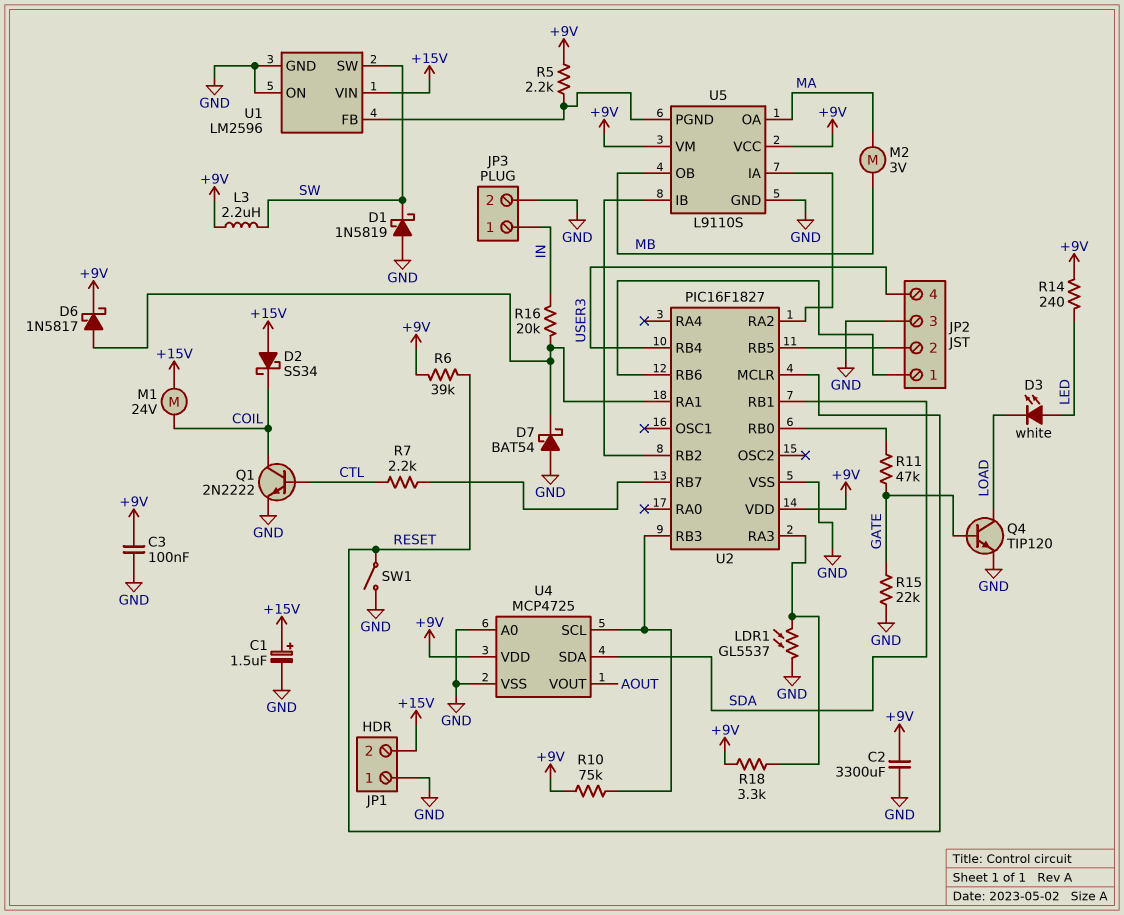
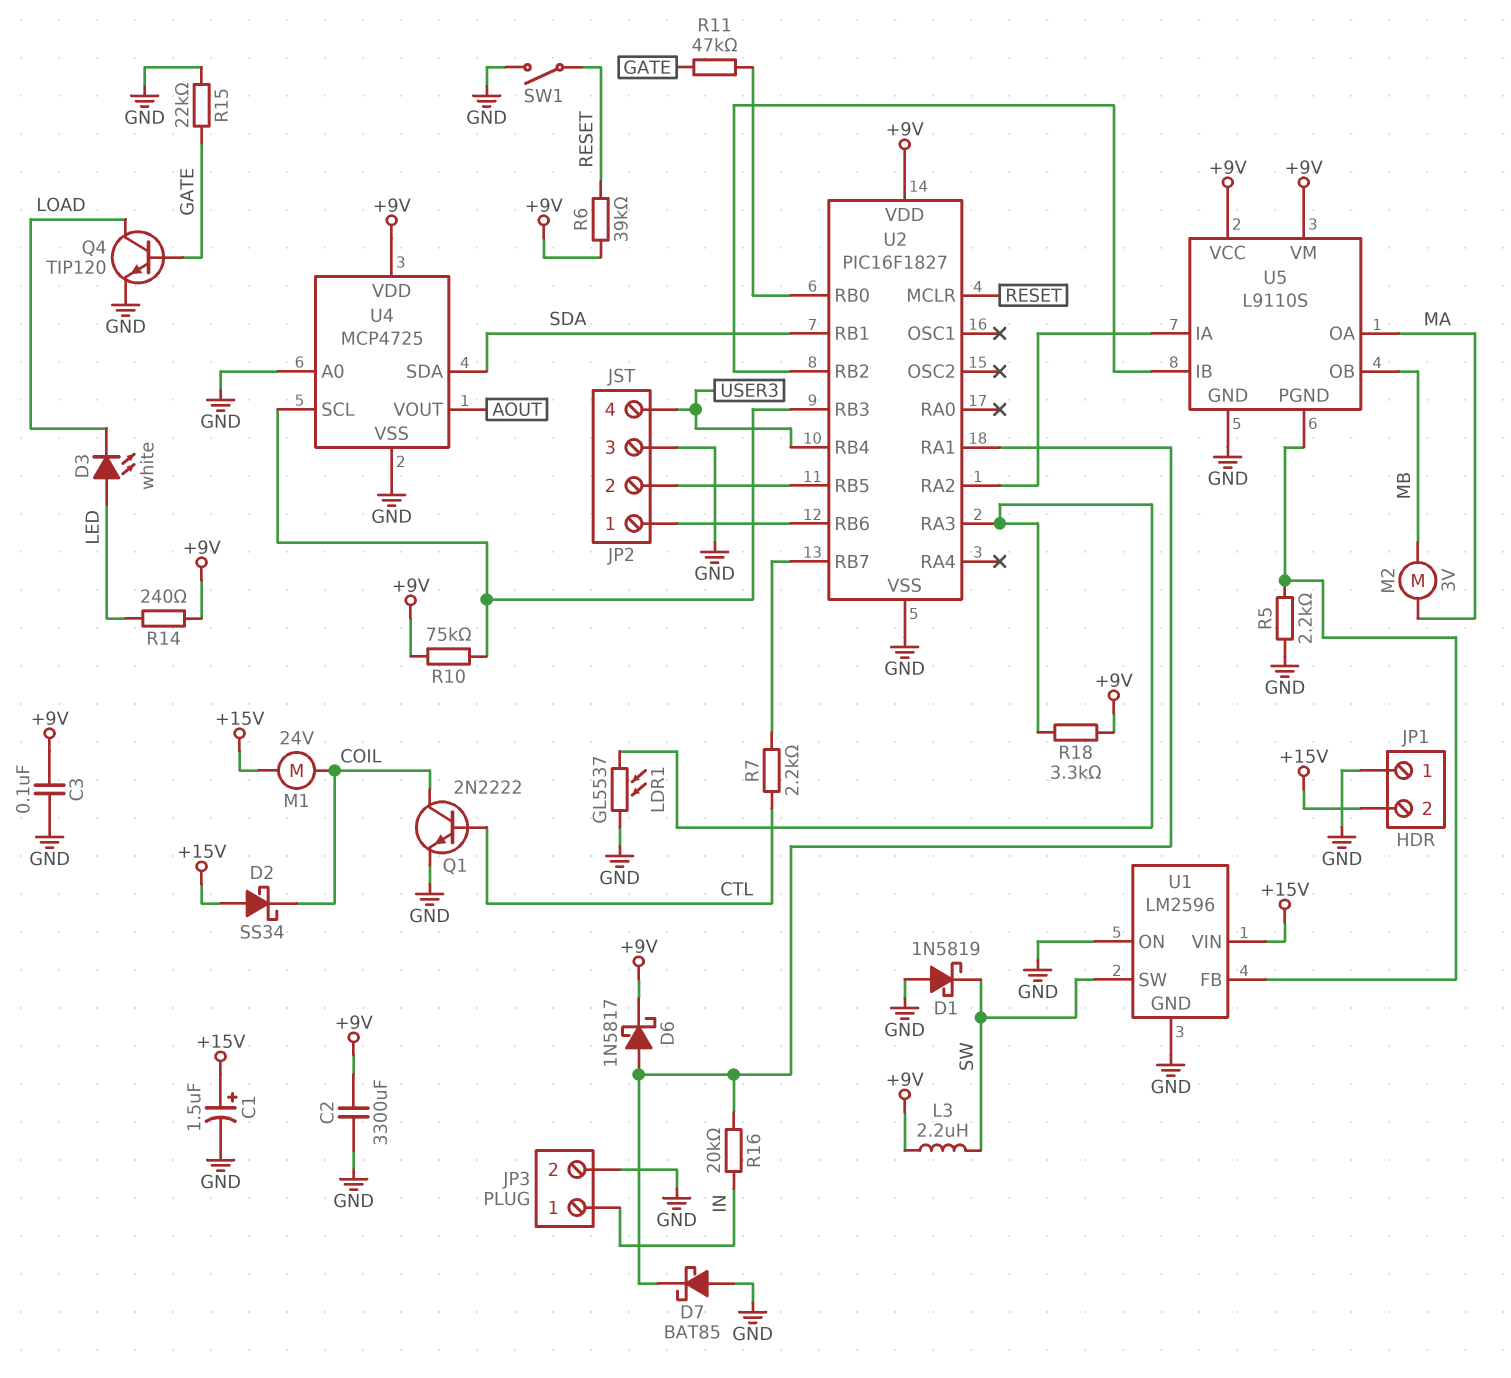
D7: schottky BAT54 (A GND, K U2/RA1) -> schottky BAT85 (A GND, K U2/RA1)
R5: 2.2k (+9V, U1/FB) -> 2.2k (GND, U1/FB)

